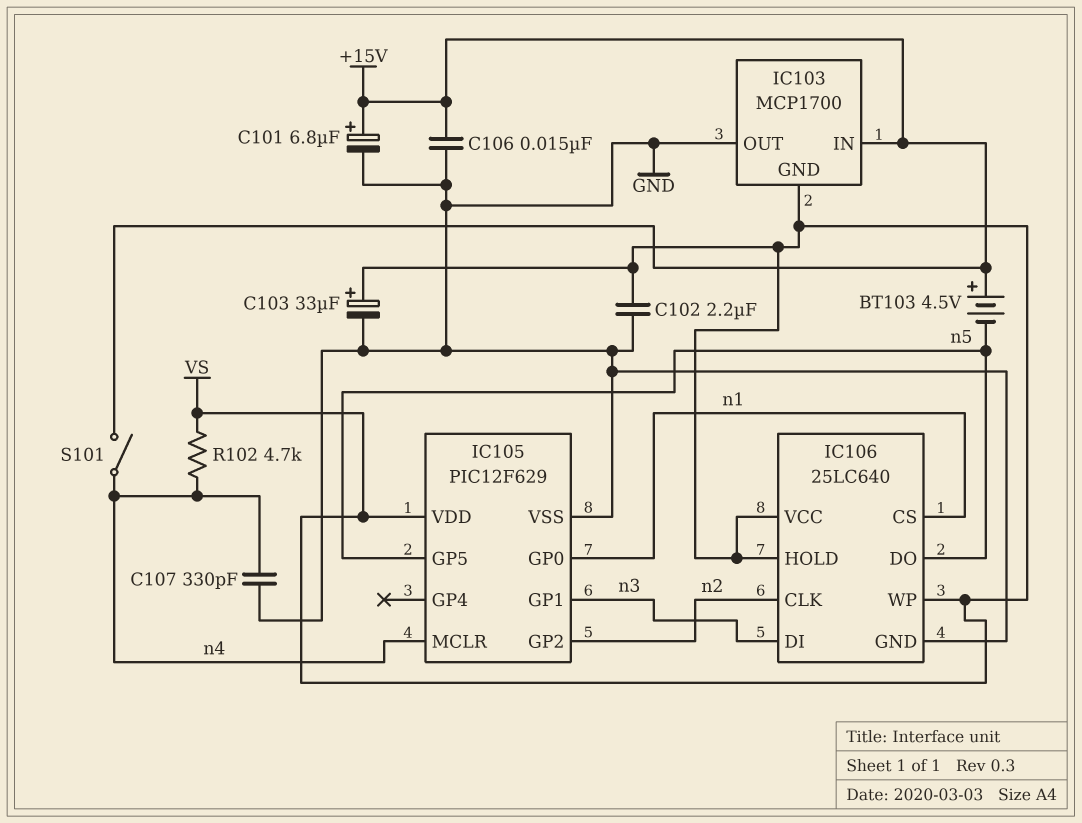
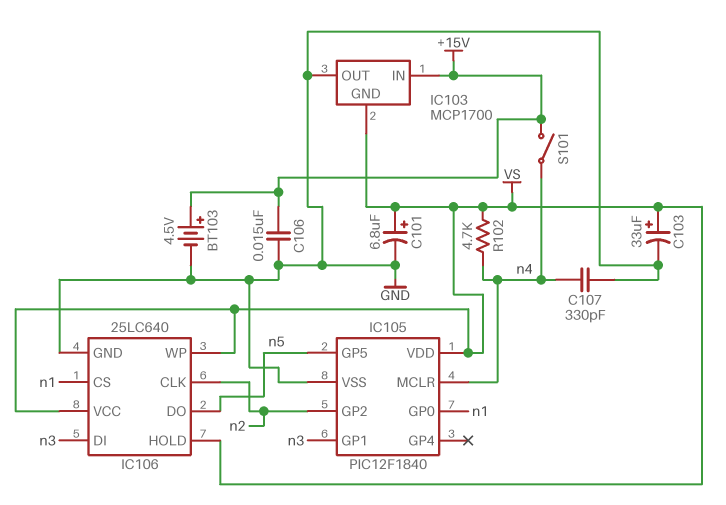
BT103: 4.5V (plus +15V, minus n5) -> 4.5V (plus +15V, minus GND)
C101: 6.8uF (plus +15V, minus GND) -> 6.8uF (plus VS, minus GND)
C102: 2.2uF (GND, VS) -> none
IC105: PIC12F629 -> PIC12F1840

